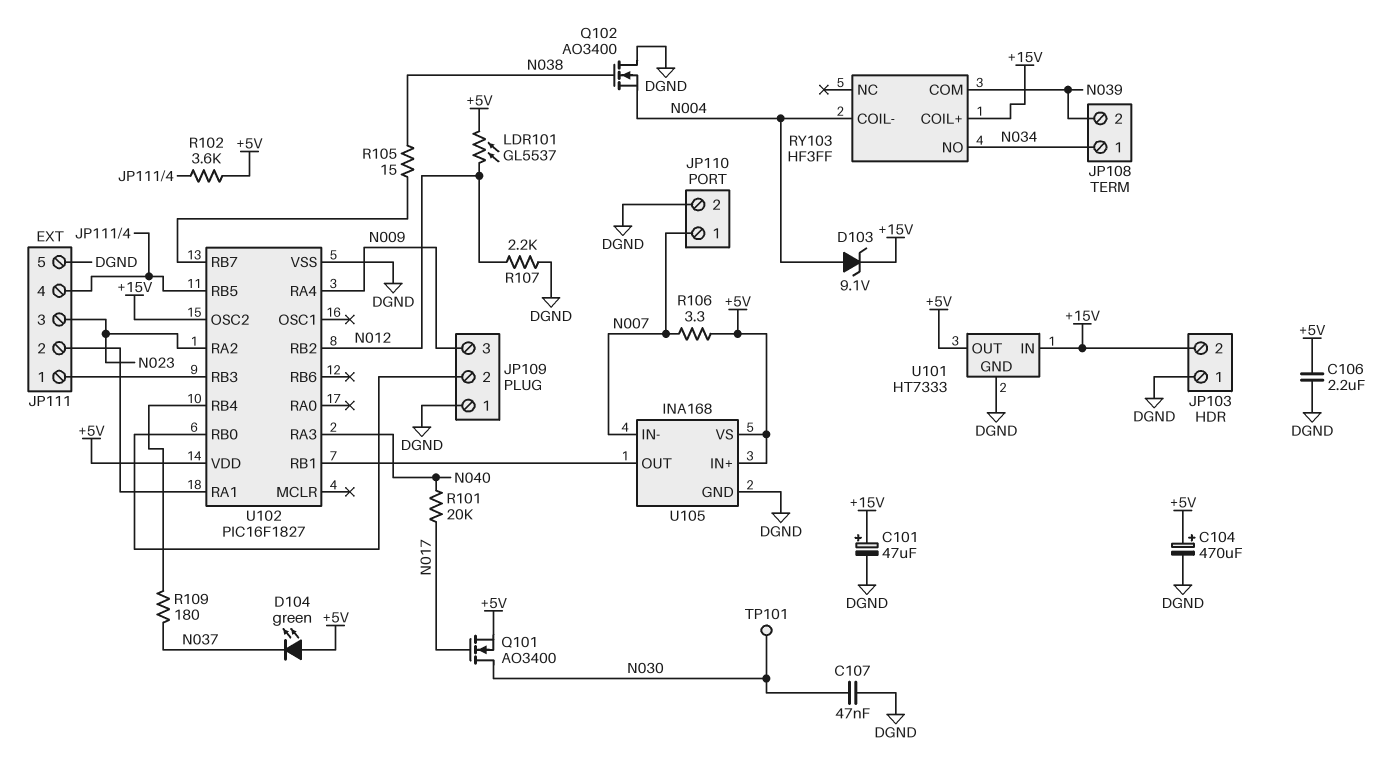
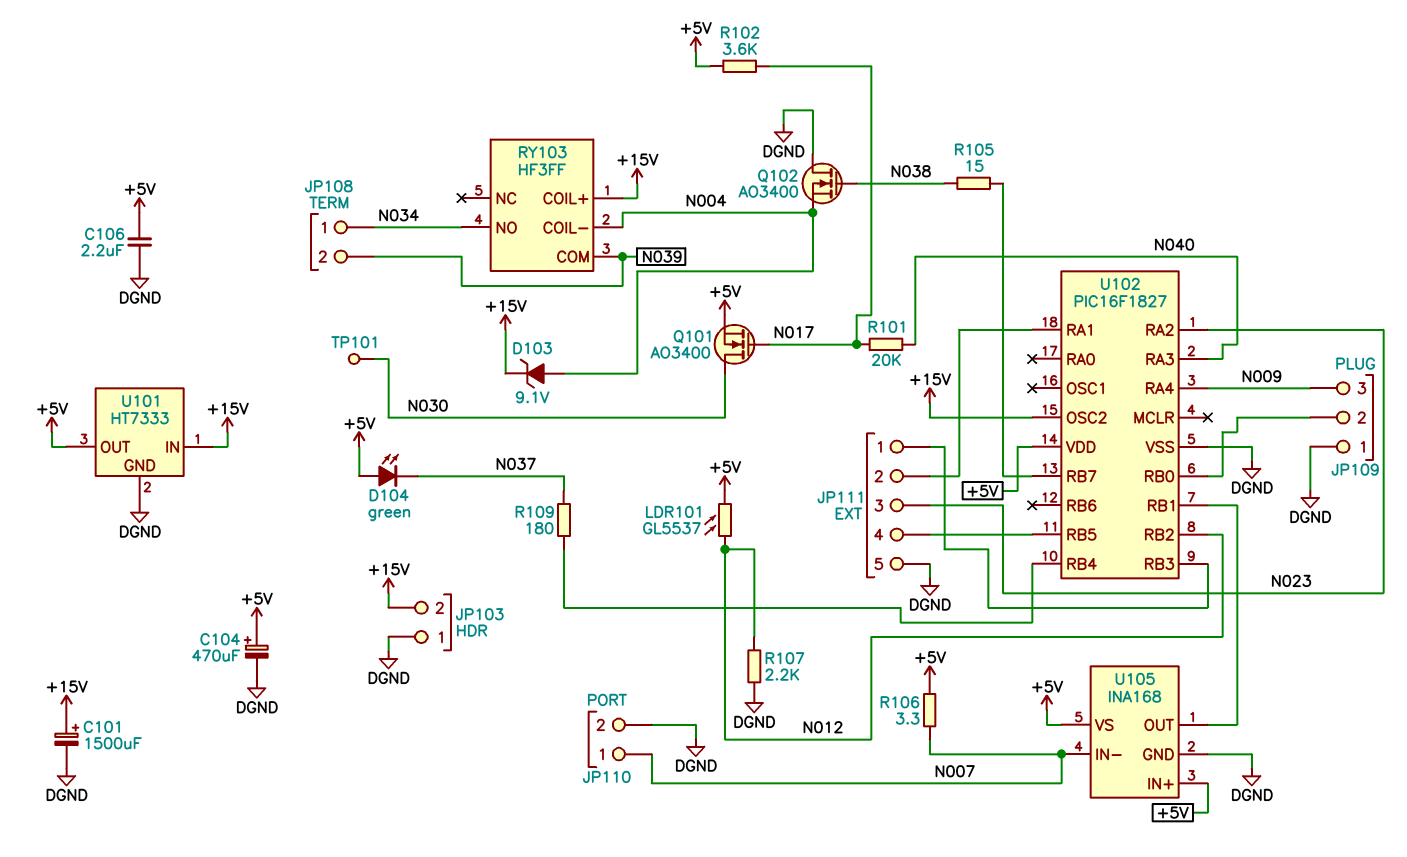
C101: 47uF (plus +15V, minus DGND) -> 1500uF (plus +15V, minus DGND)
C107: 47nF (DGND, N030) -> none
R102: 3.6k (+5V, JP111/4) -> 3.6k (+5V, N017)

